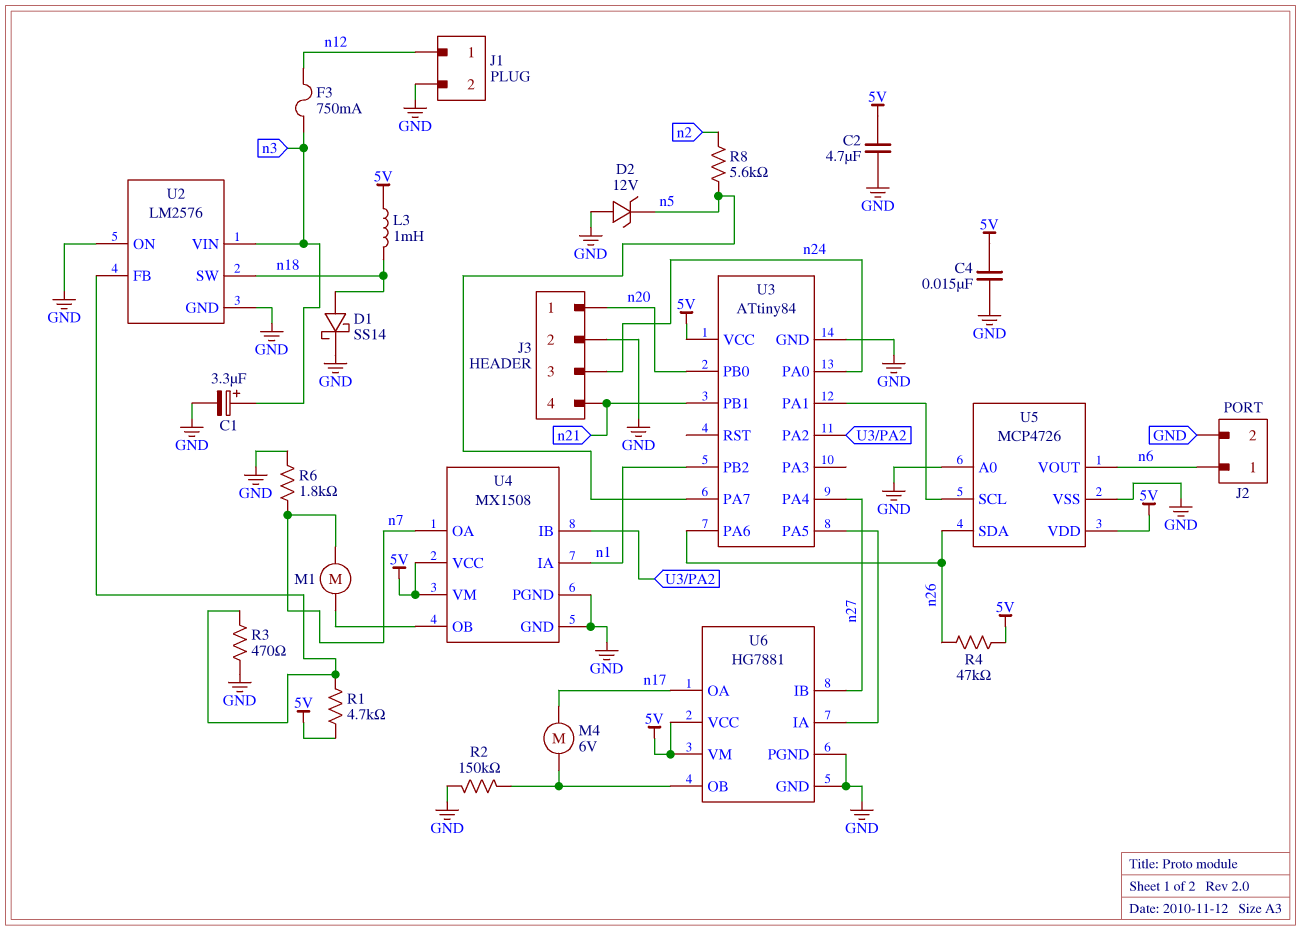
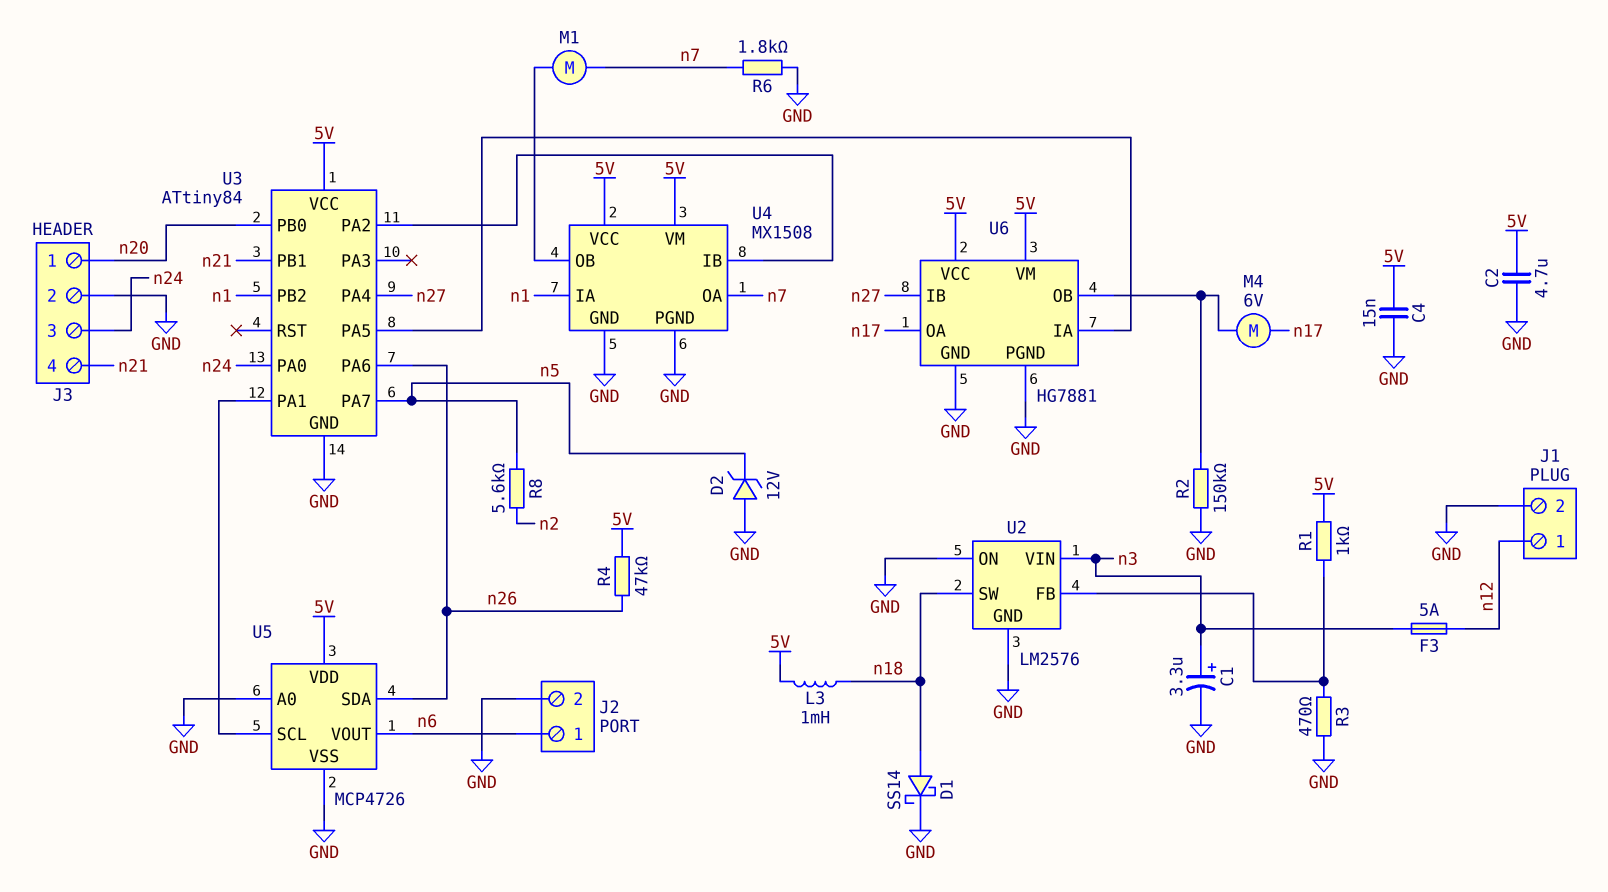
F3: 750mA (n3, n12) -> 5A (n3, n12)
R1: 4.7k (5V, U2/FB) -> 1k (5V, U2/FB)

